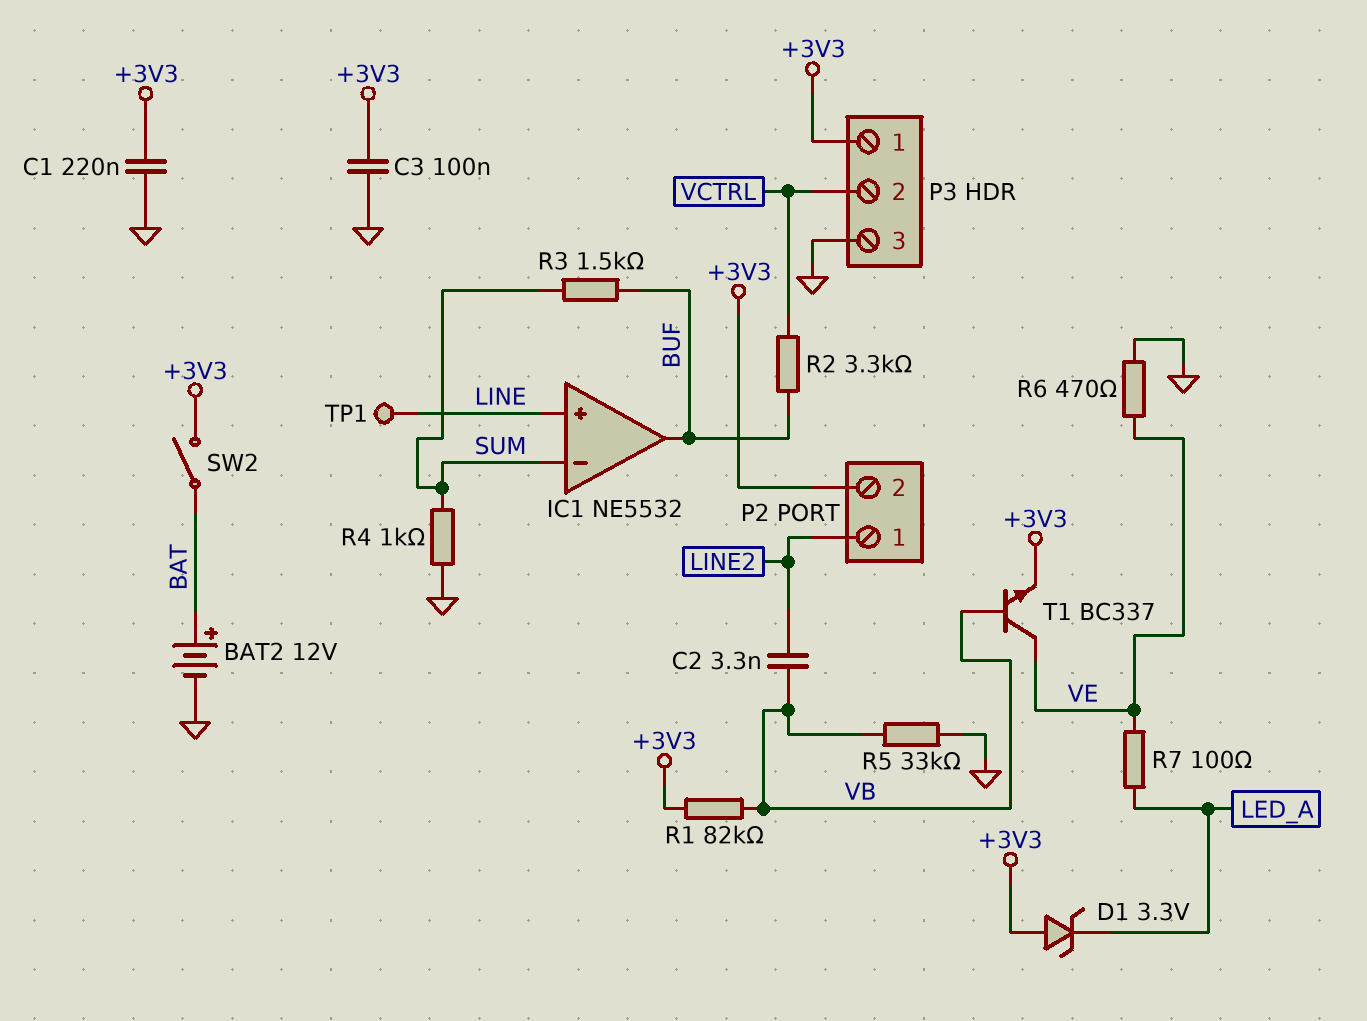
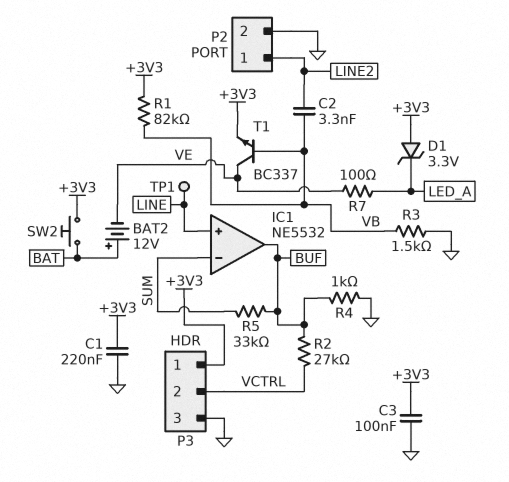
BAT2: 12V (plus BAT, minus GND) -> 12V (plus BAT, minus VE)
P2 pin 2: +3V3 -> GND
R2: 3.3k (BUF, VCTRL) -> 27k (BUF, VCTRL)
R3: 1.5k (BUF, SUM) -> 1.5k (GND, VB)
R4: 1k (GND, SUM) -> 1k (BUF, GND)
R5: 33k (GND, VB) -> 33k (BUF, SUM)
R6: 470 (GND, VE) -> none
SW2: switch (+3V3, BAT) -> button (+3V3, BAT)

